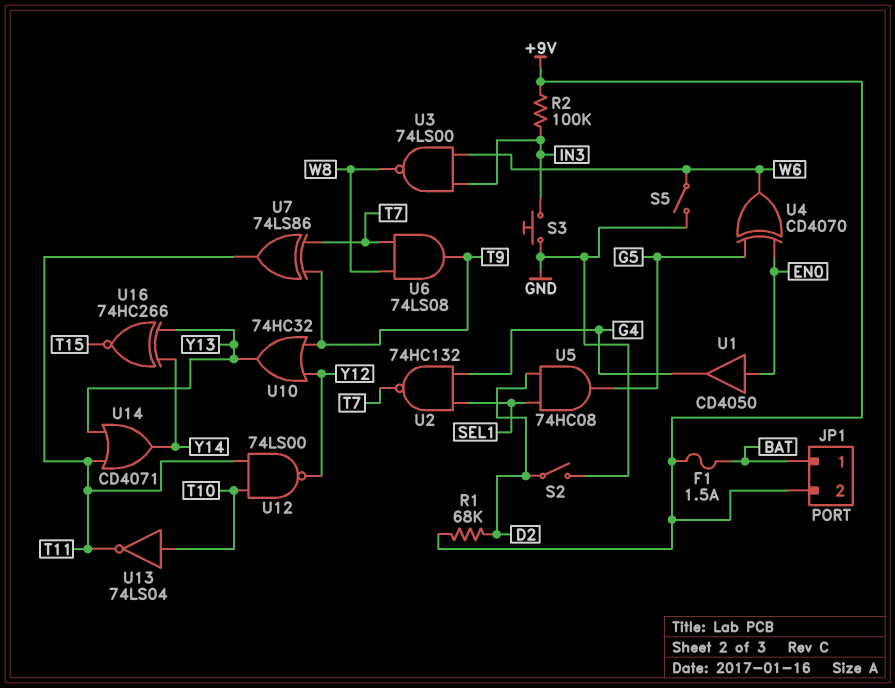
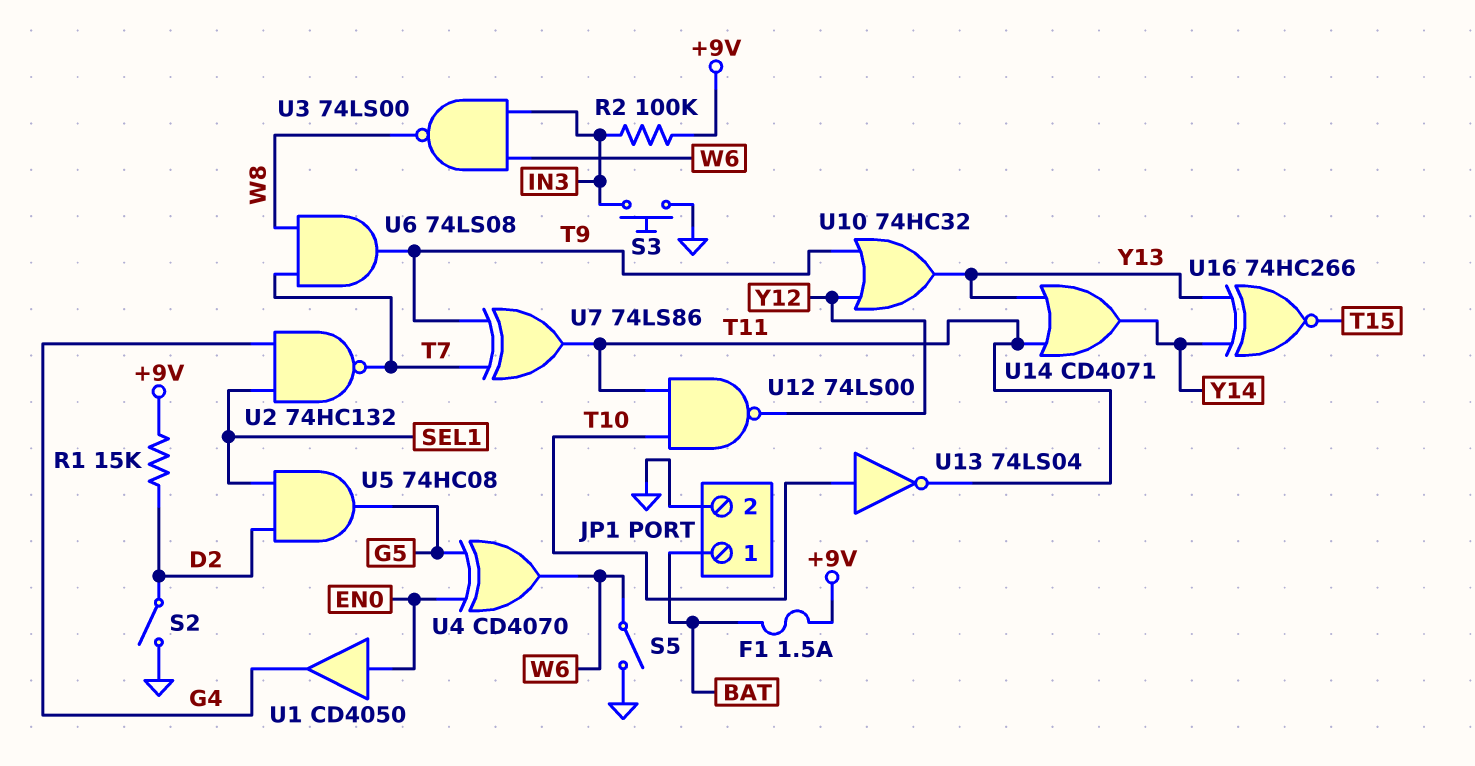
JP1 pin 2: +9V -> GND
R1: 68k (+9V, D2) -> 15k (+9V, D2)

